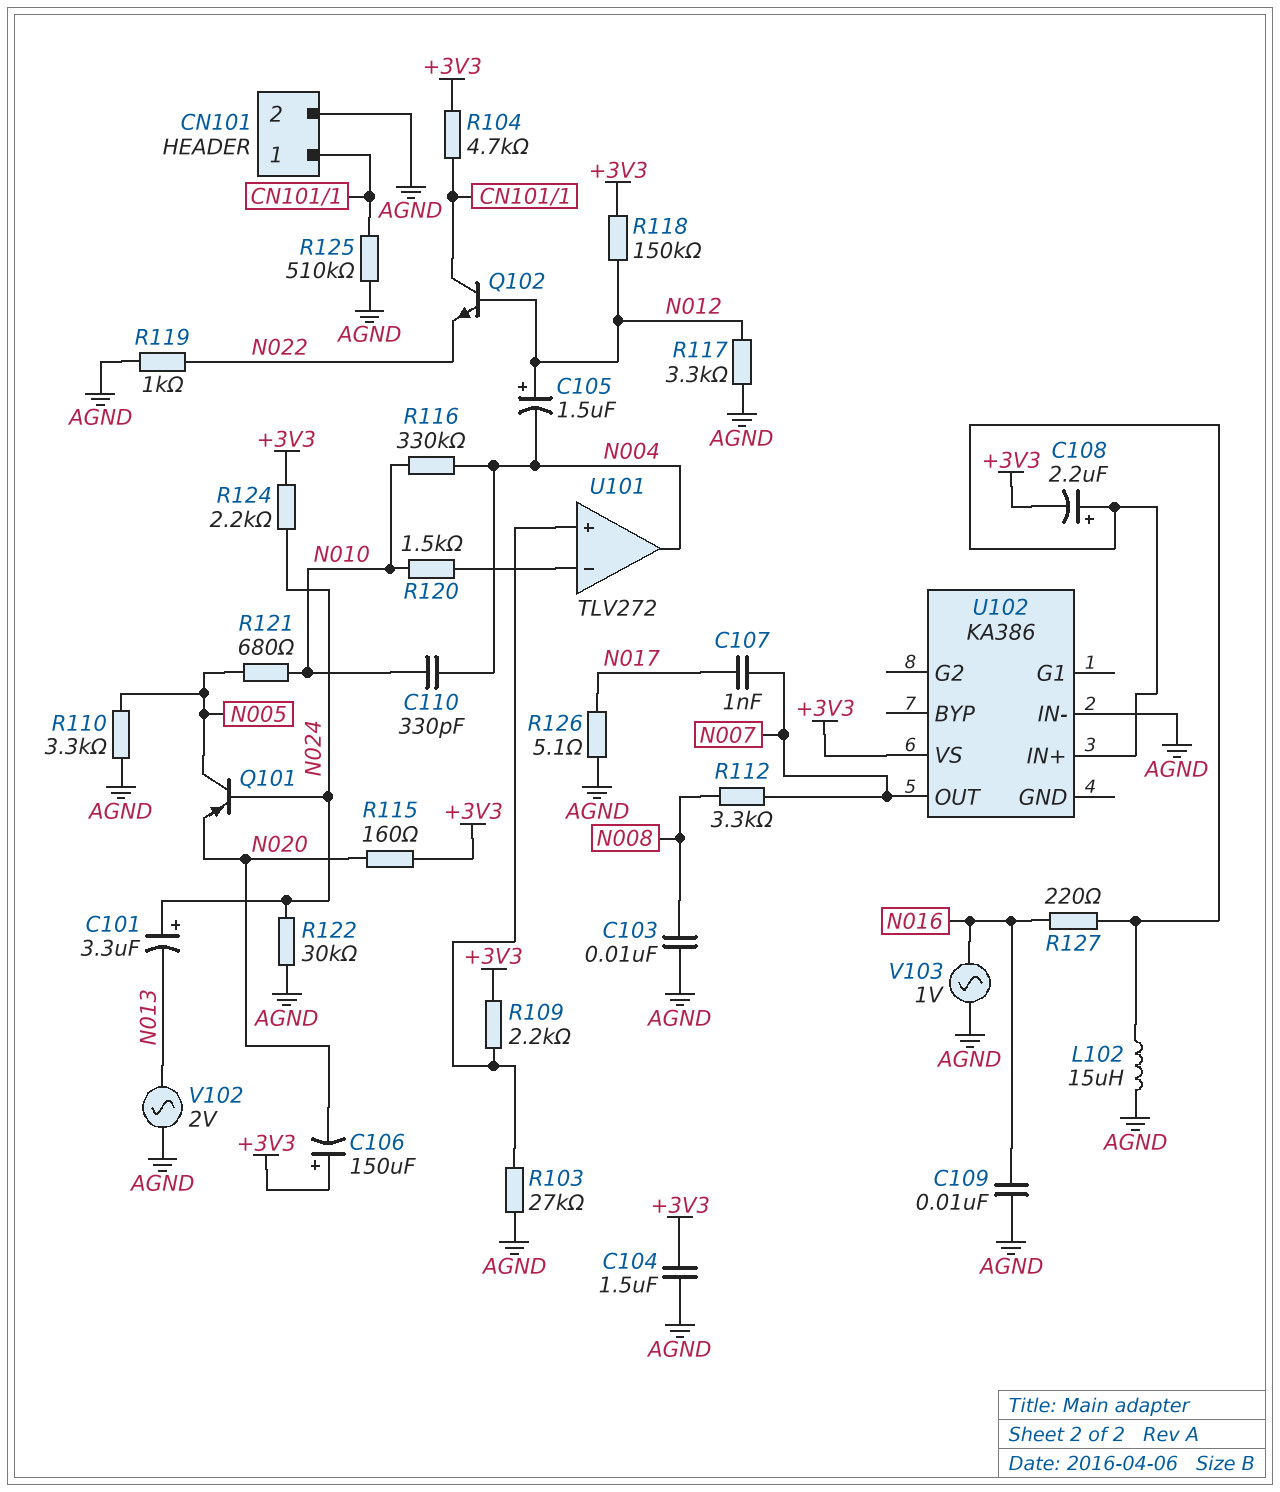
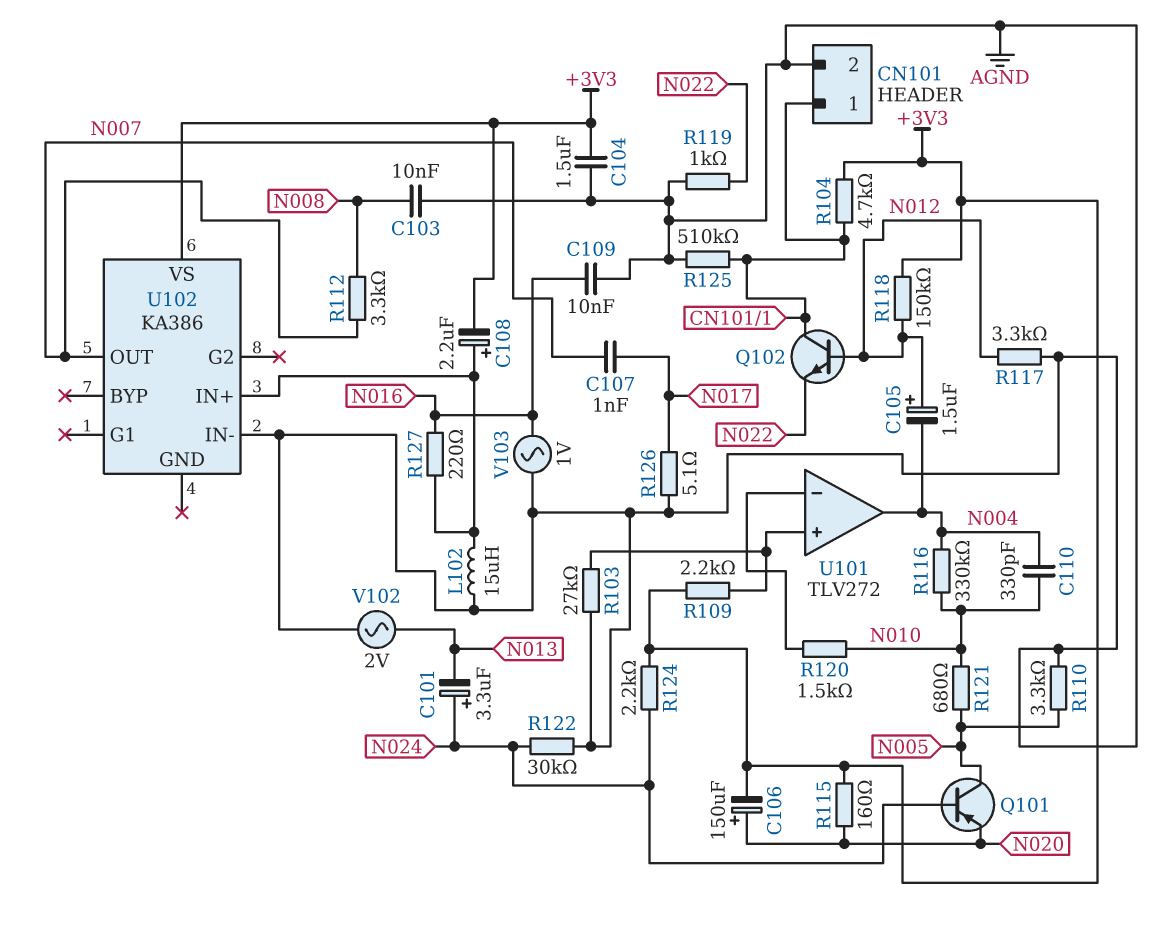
C106: 150uF (plus +3V3, minus N020) -> 150uF (plus N020, minus +3V3)

